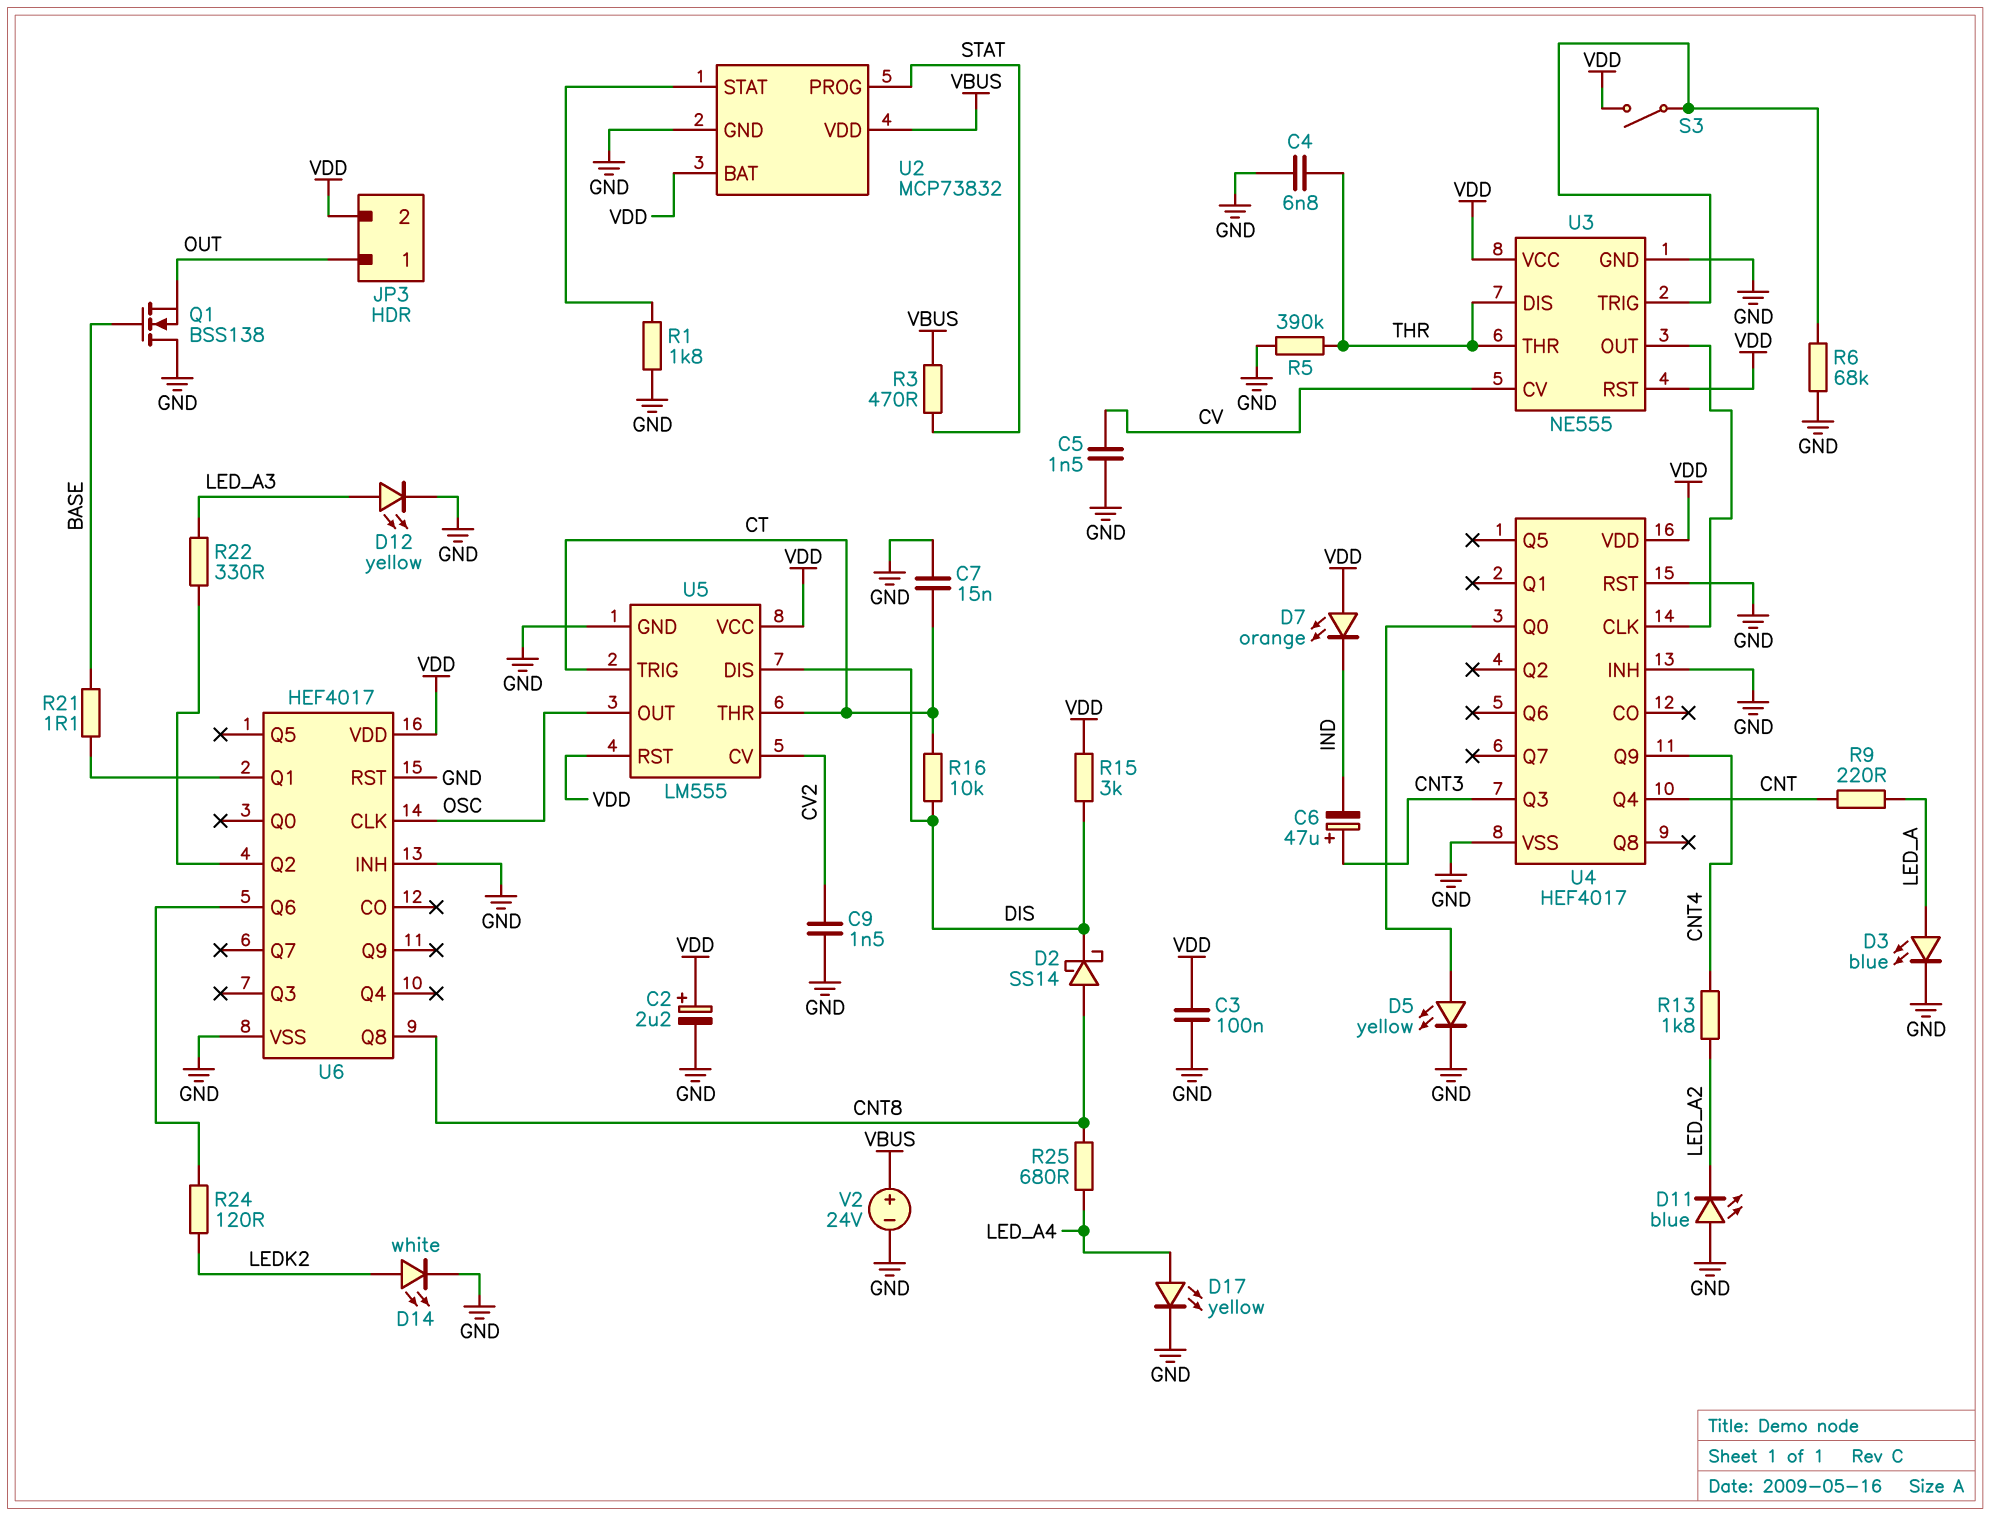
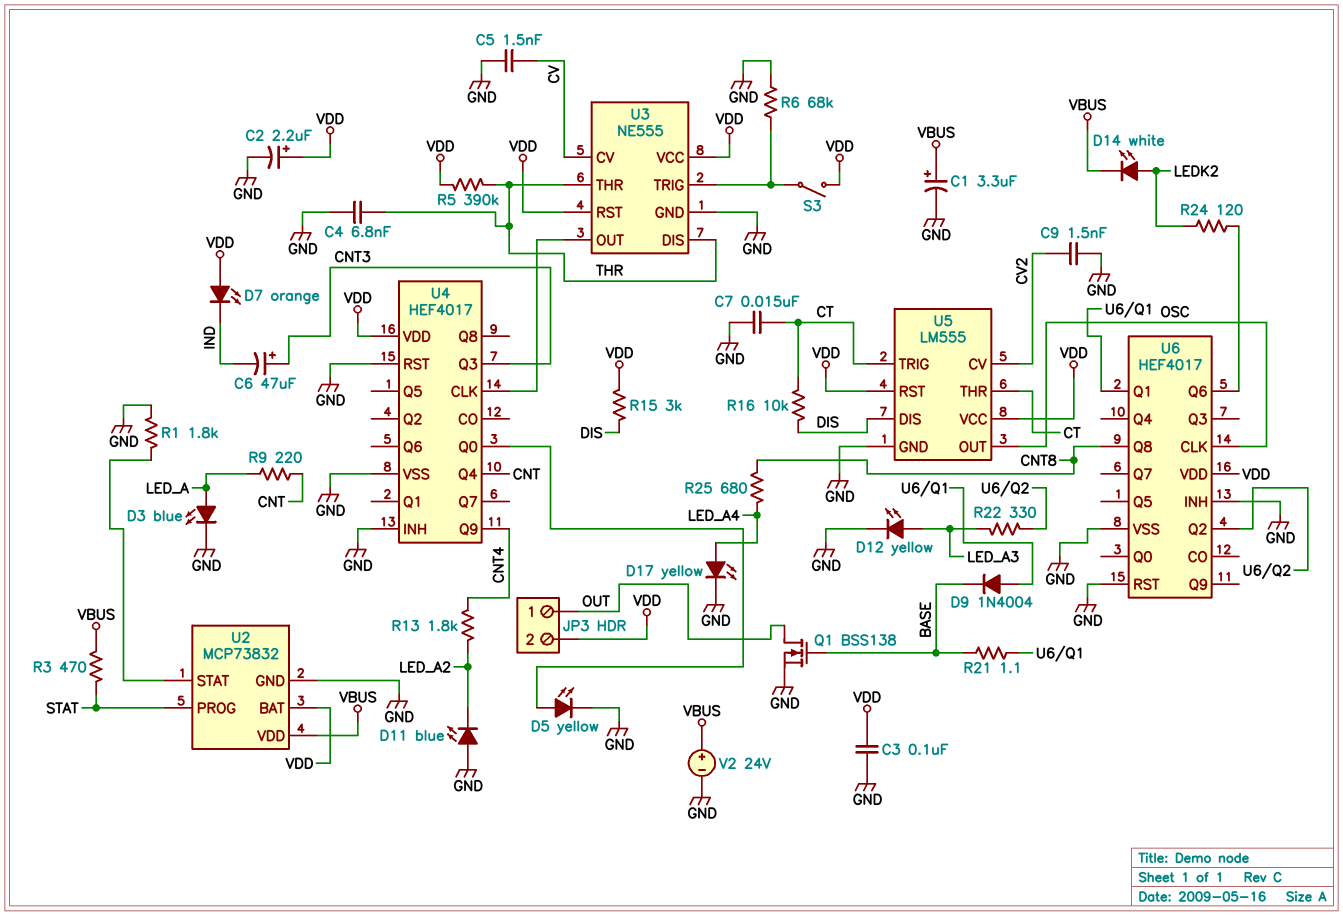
C1: none -> 3.3uF (plus VBUS, minus GND)
D2: schottky SS14 (A CNT8, K DIS) -> none
D9: none -> diode 1N4004 (A U6/Q1, K BASE)
D14: LED white (A LEDK2, K GND) -> LED white (A LEDK2, K VBUS)
Q1: NMOS BSS138 (G BASE, D GND, S OUT) -> NMOS BSS138 (G BASE, D OUT, S GND)
R5: 390k (GND, THR) -> 390k (THR, VDD)

